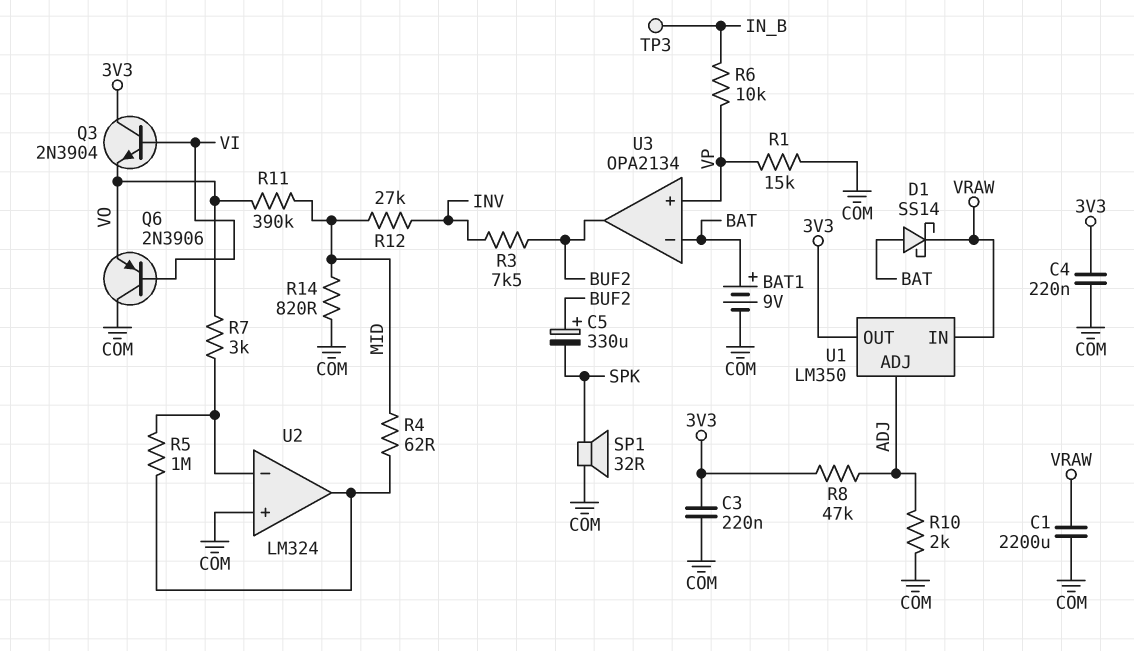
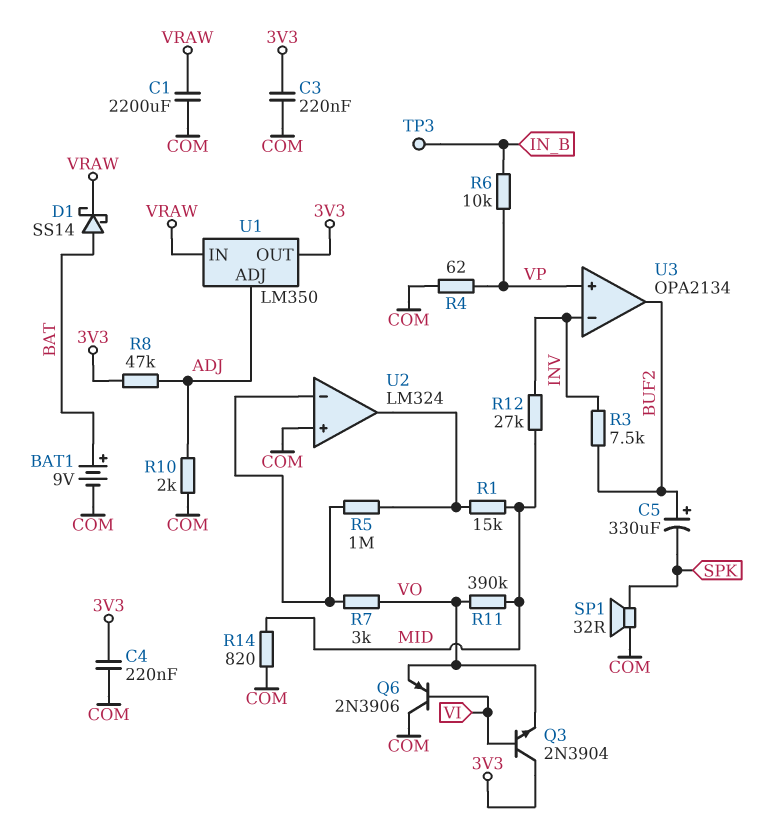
R1: 15k (COM, VP) -> 15k (MID, U2/out)
R4: 62 (MID, U2/out) -> 62 (COM, VP)
U3 pin in-: BAT -> INV

